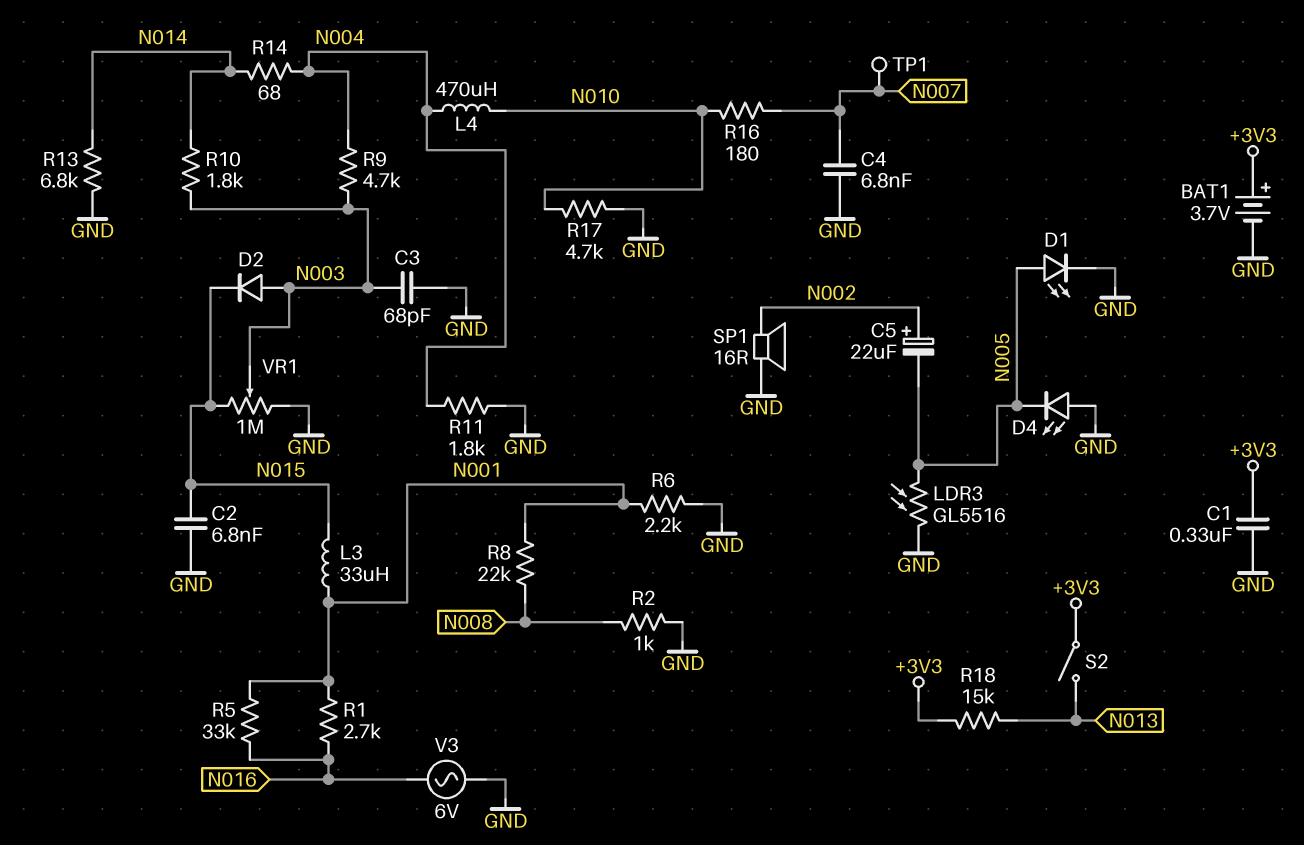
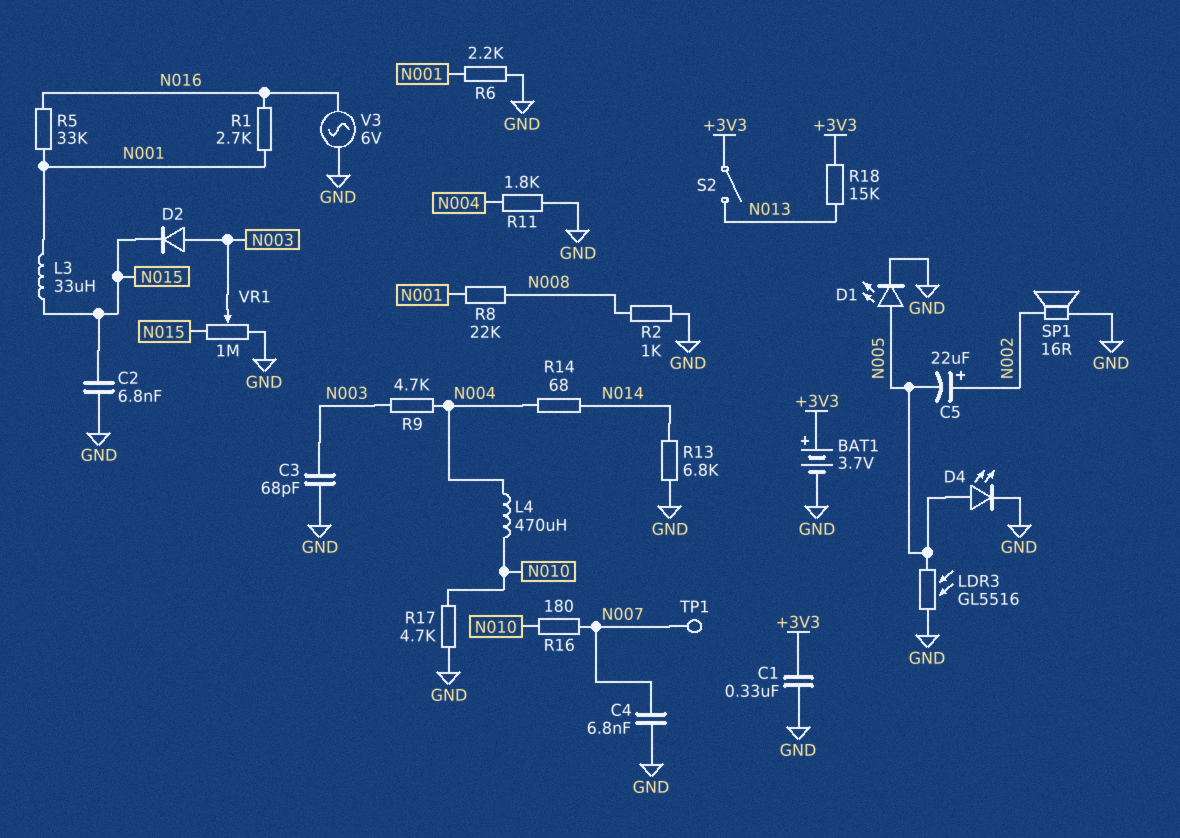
D4: LED (A GND, K N005) -> LED (A N005, K GND)
R10: 1.8k (N003, N014) -> none

